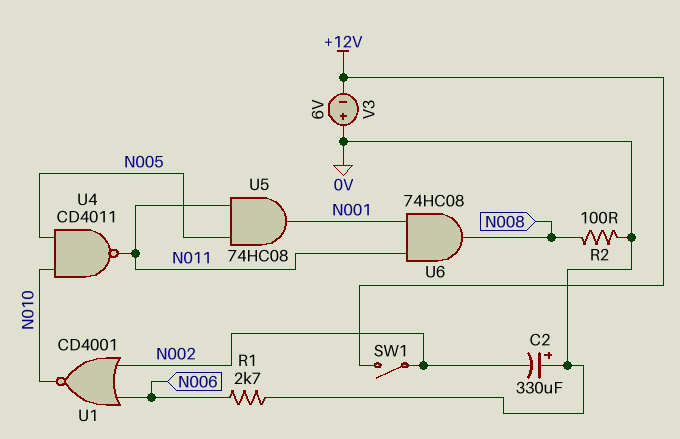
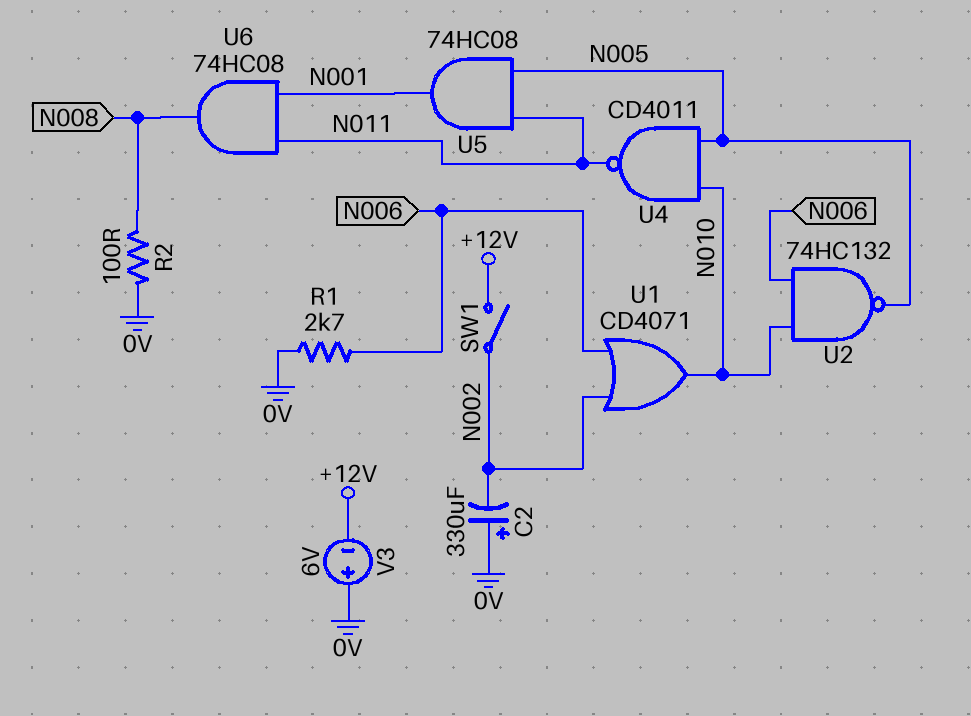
U1: NOR CD4001 (in N002, in N006, out N010) -> OR CD4071 (in N002, in N006, out N010)
U2: none -> NAND 74HC132 (in N006, in N010, out N005)

